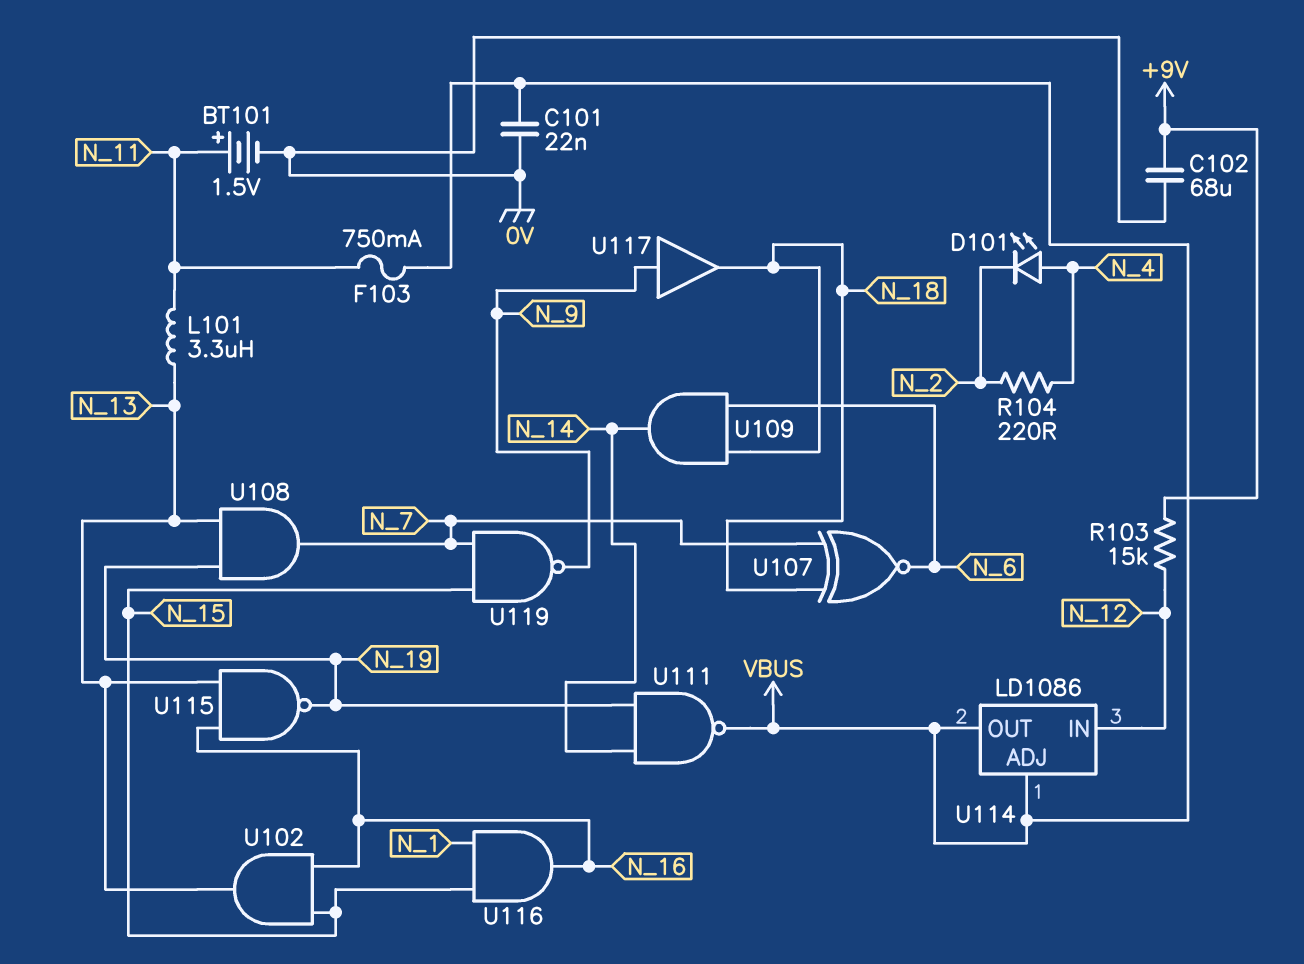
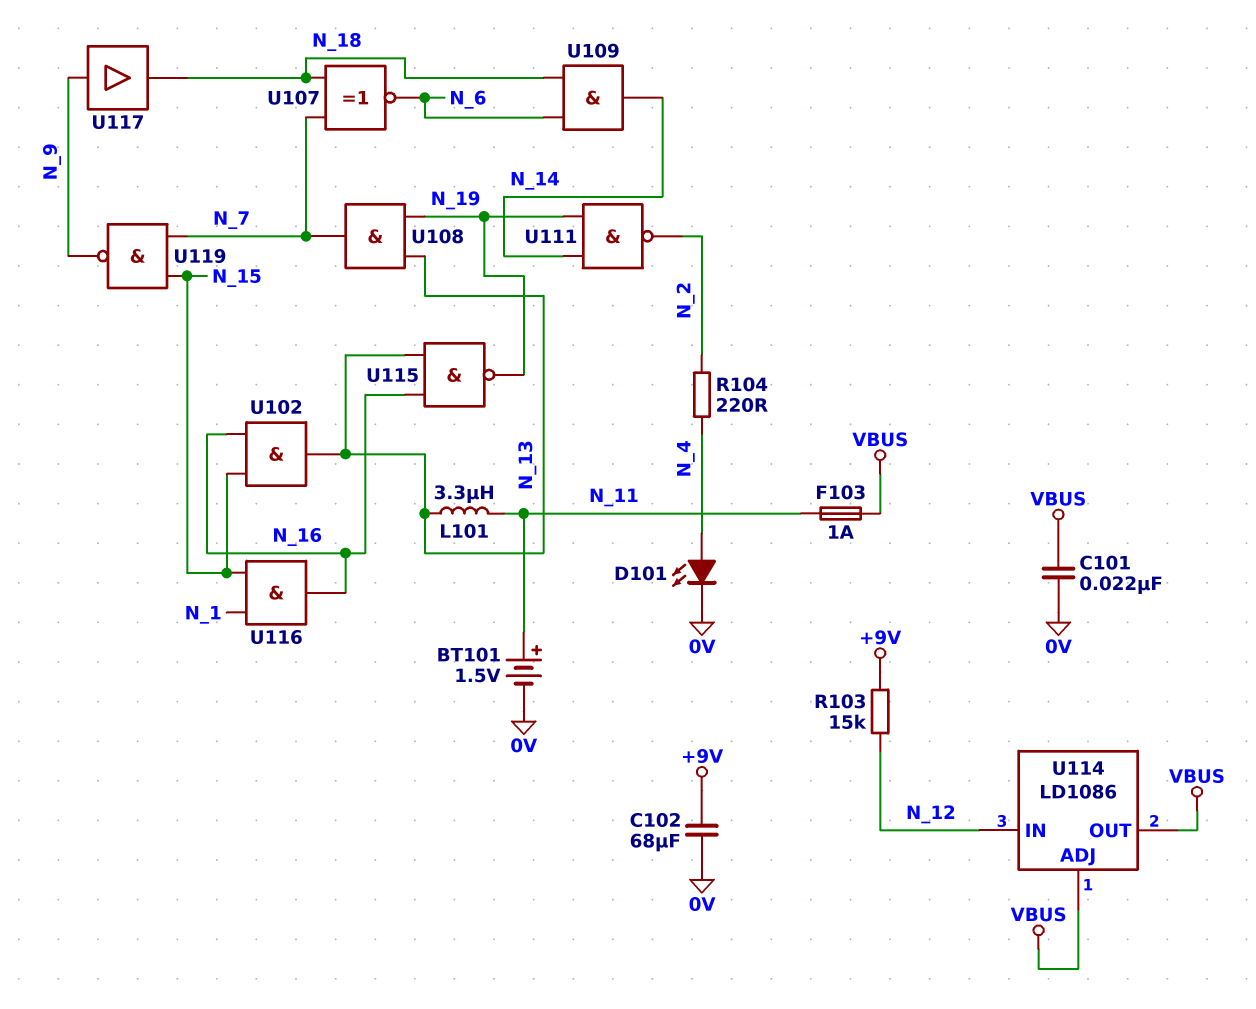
D101: LED (A N_4, K N_2) -> LED (A N_4, K 0V)
F103: 750mA (N_11, VBUS) -> 1A (N_11, VBUS)
U111: NAND (in N_14, in N_19, out VBUS) -> NAND (in N_14, in N_19, out N_2)

